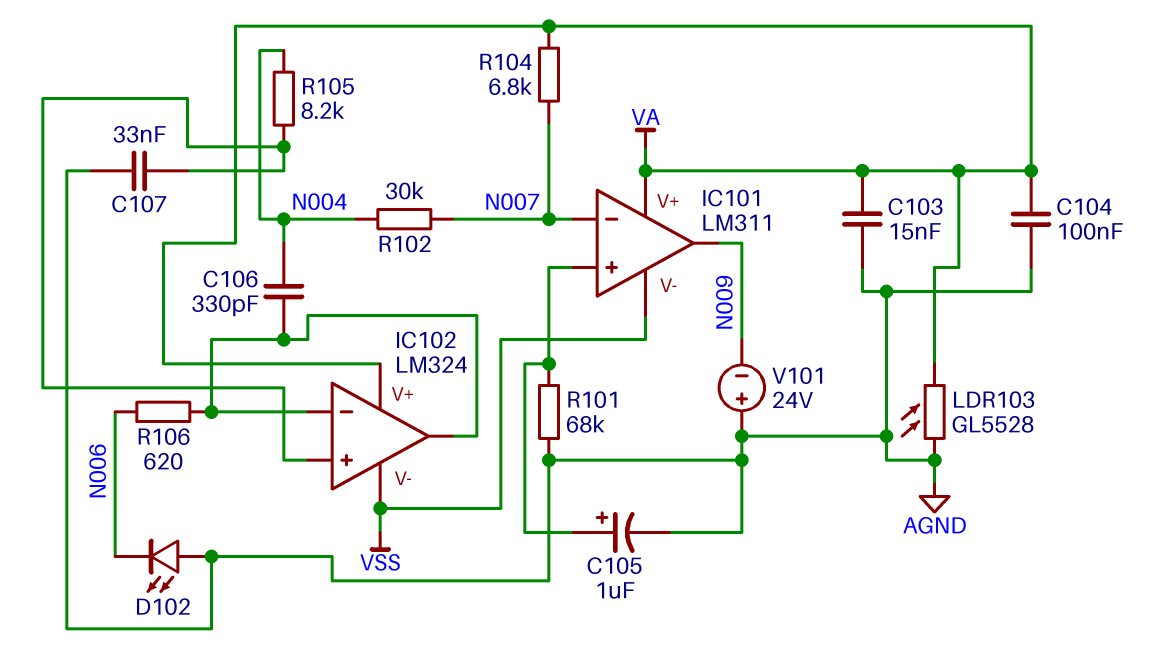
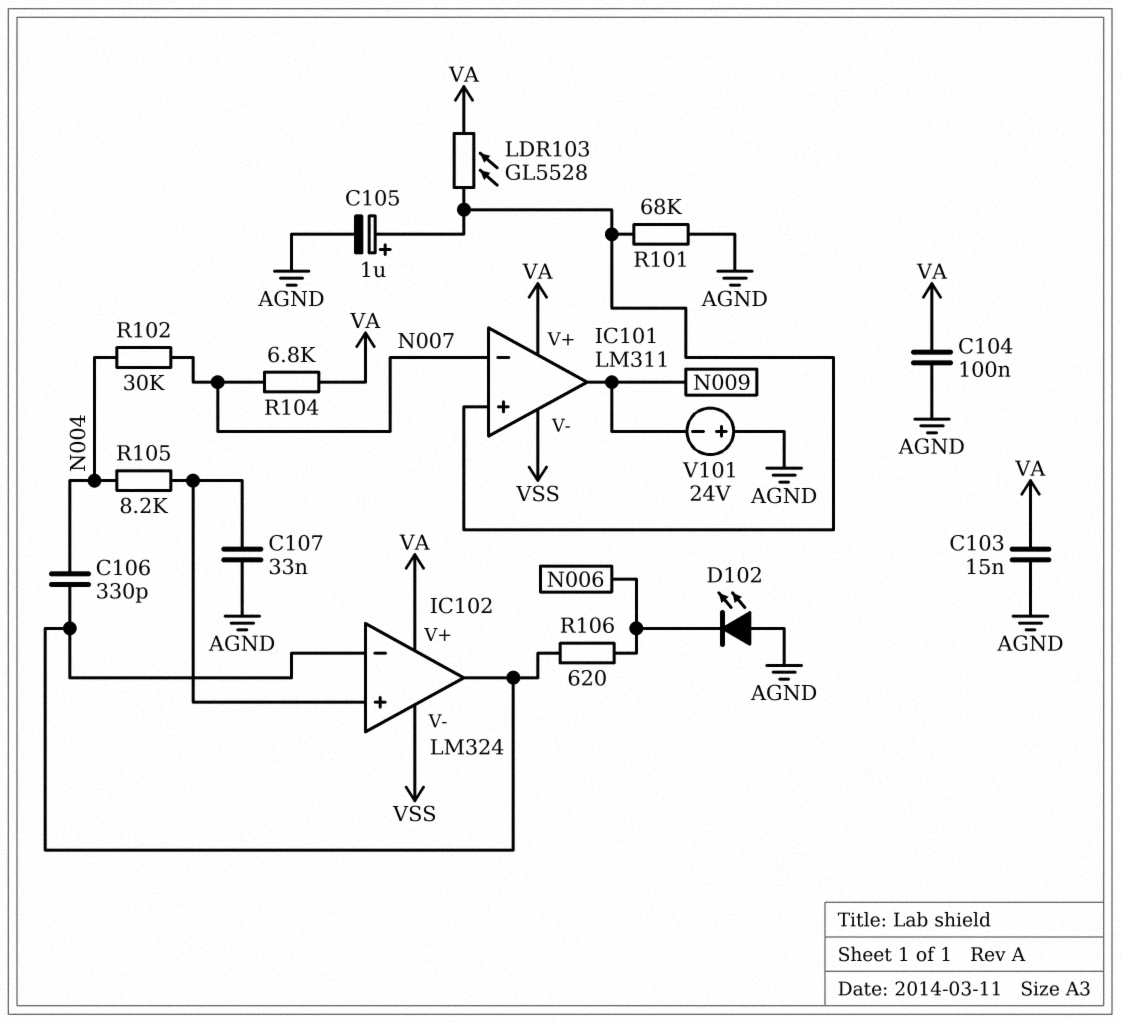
LDR103: GL5528 (AGND, VA) -> GL5528 (IC101/in+, VA)

